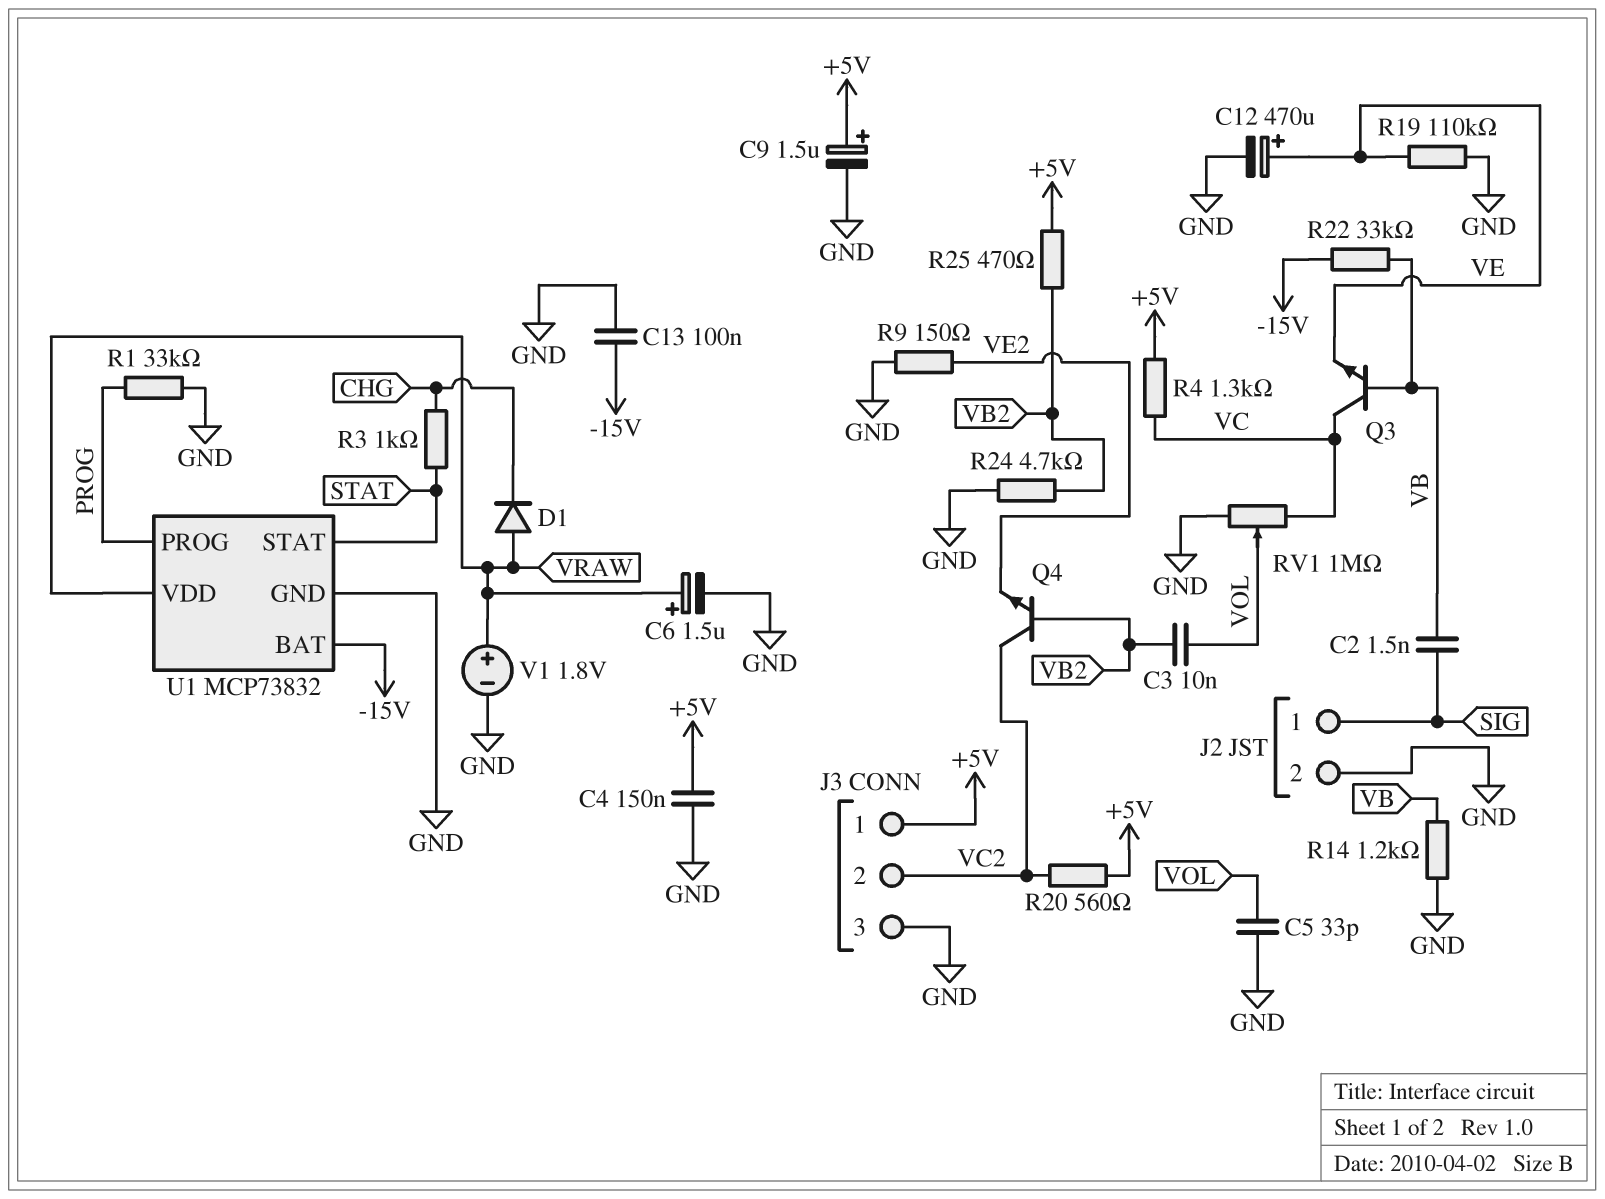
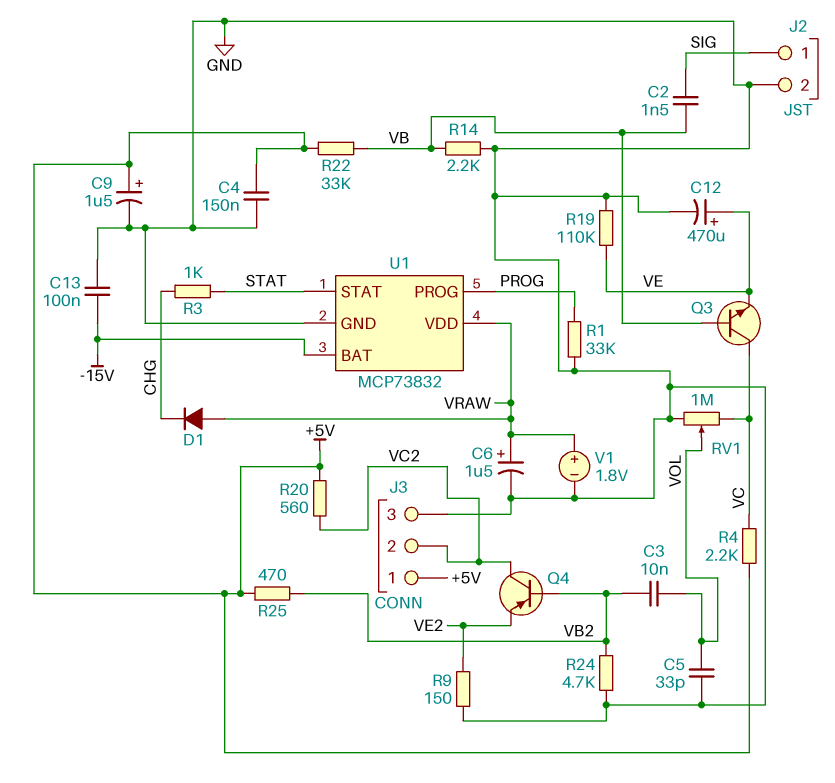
Q4: NPN (B VB2, C VC2, E VE2) -> PNP (B VB2, C VC2, E VE2)
R4: 1.3k (+5V, VC) -> 2.2k (+5V, VC)
R14: 1.2k (GND, VB) -> 2.2k (GND, VB)
R22: 33k (-15V, VB) -> 33k (+5V, VB)

